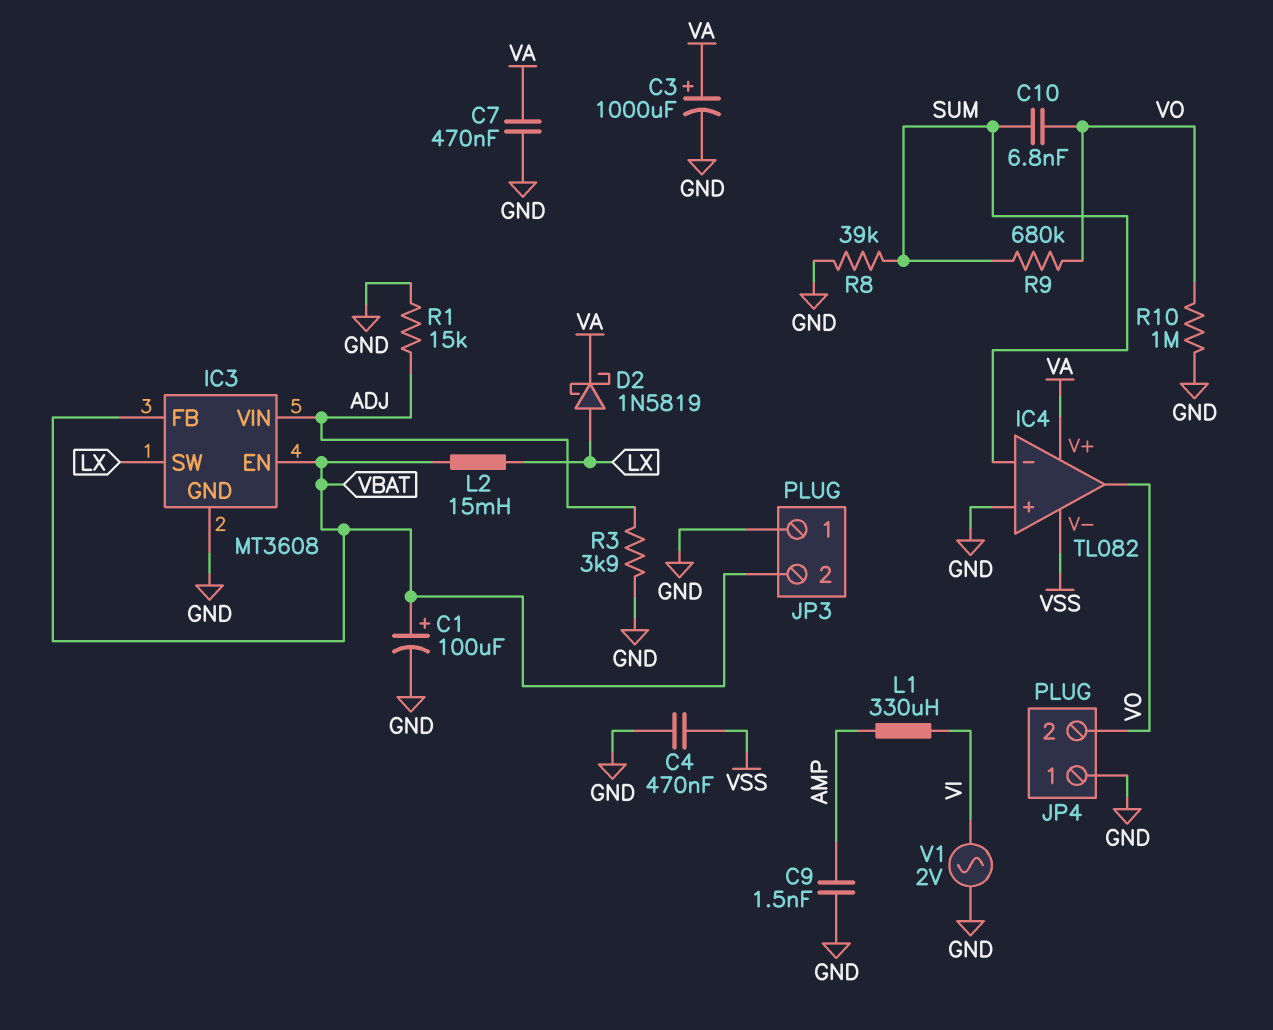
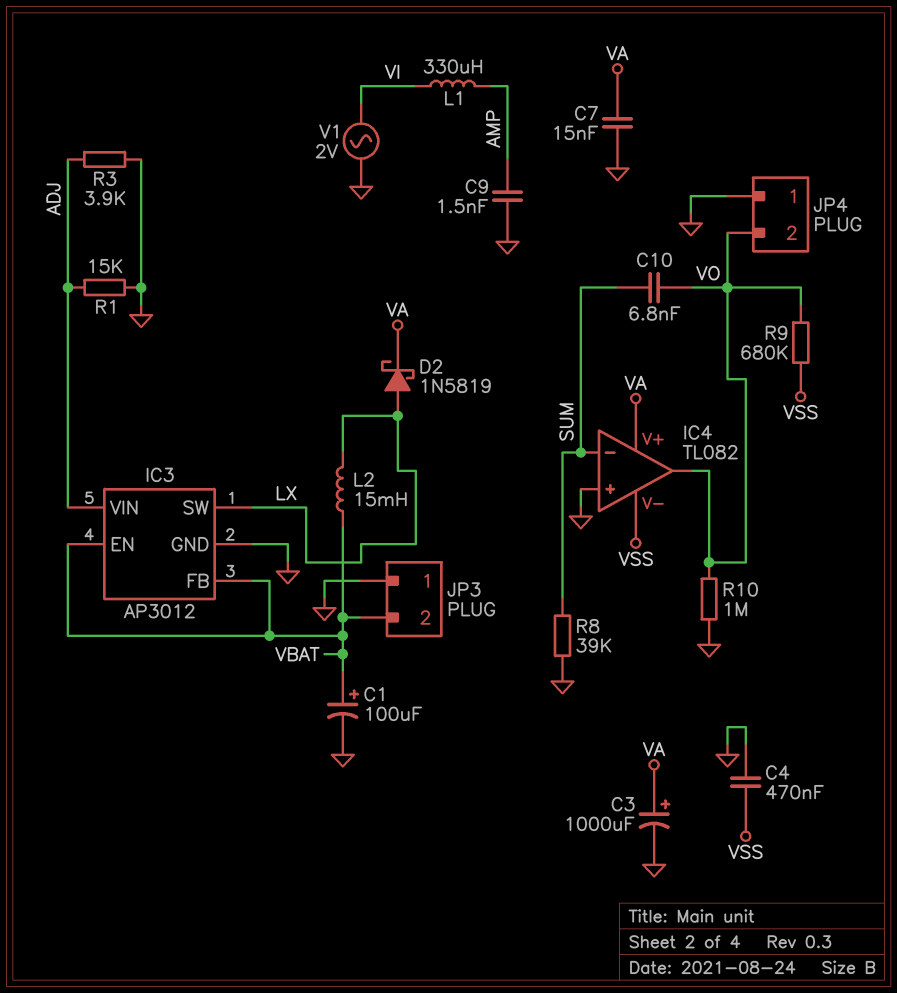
C7: 470nF (GND, VA) -> 15nF (GND, VA)
IC3: MT3608 -> AP3012
R9: 680k (SUM, VO) -> 680k (VO, VSS)

